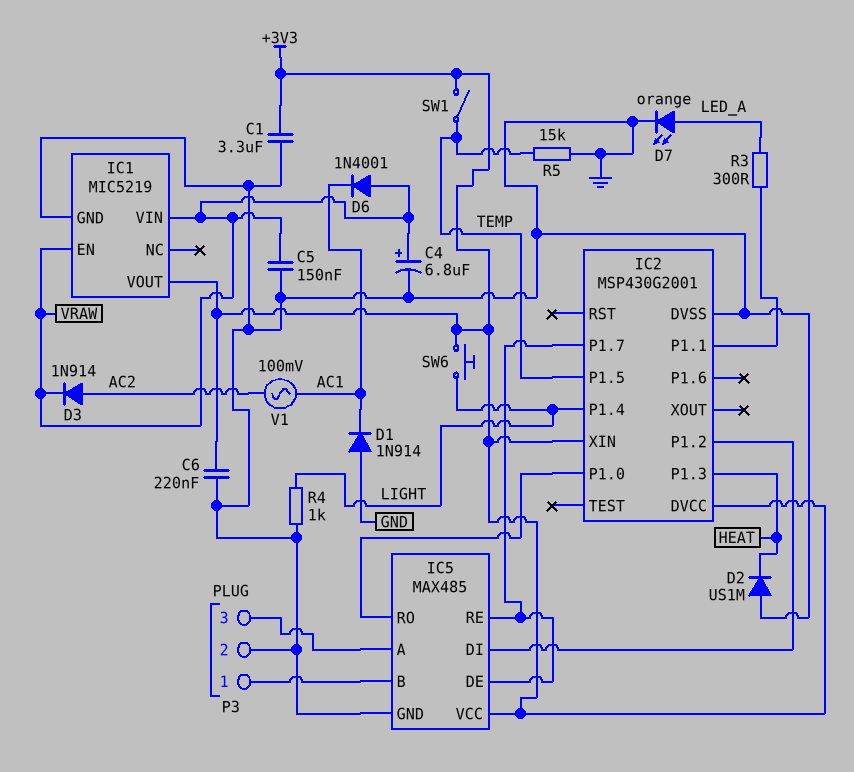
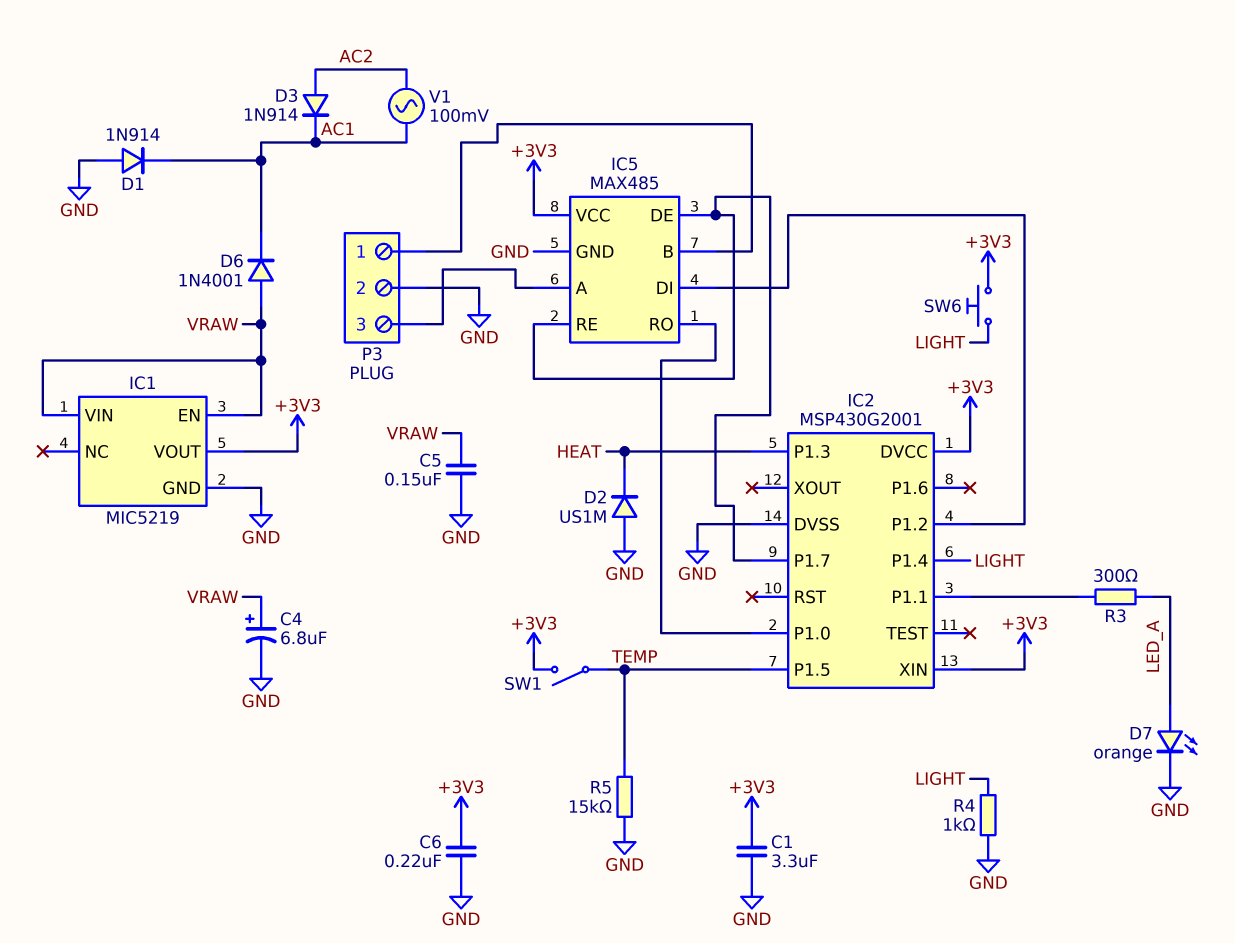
D3: diode 1N914 (A AC2, K VRAW) -> diode 1N914 (A AC2, K AC1)

